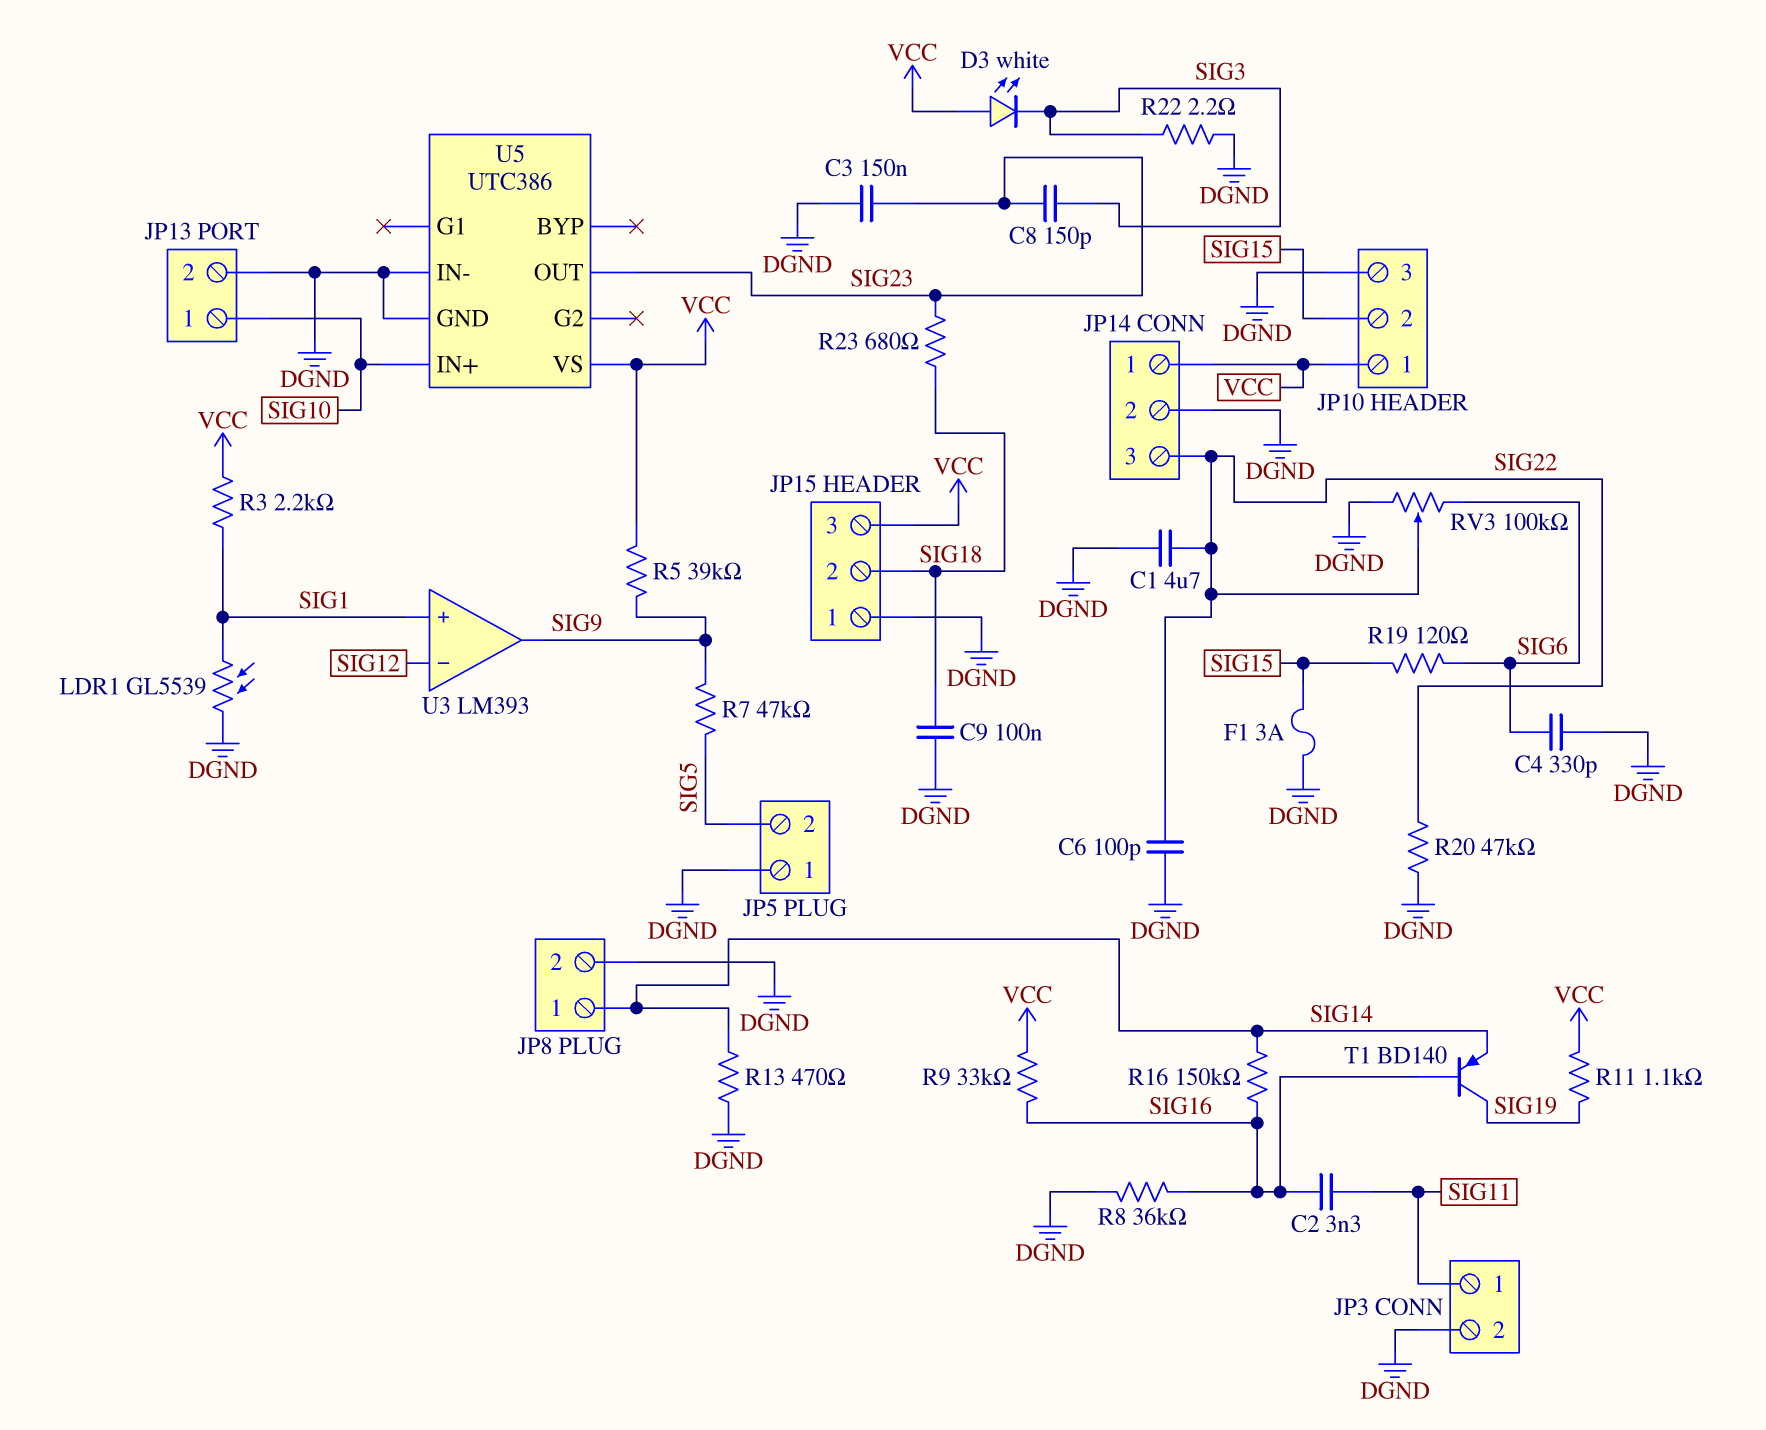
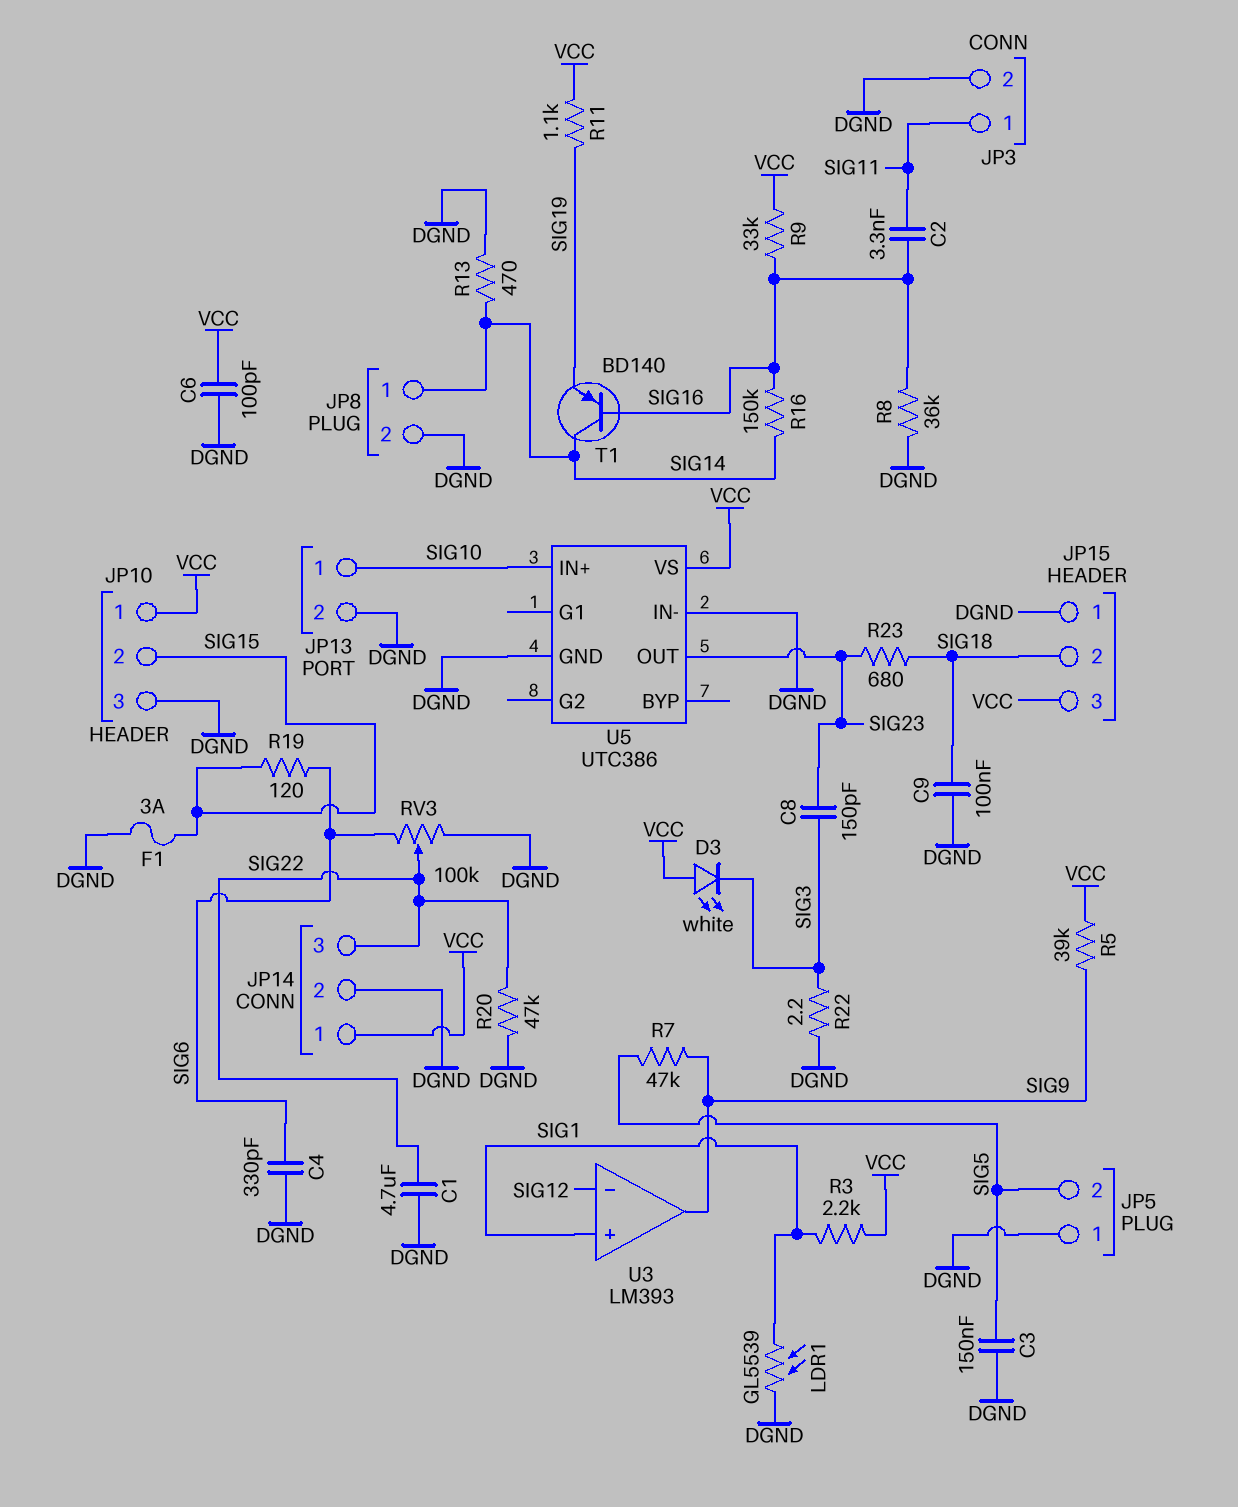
C3: 150nF (DGND, SIG23) -> 150nF (DGND, SIG5)
C6: 100pF (DGND, SIG22) -> 100pF (DGND, VCC)
T1: PNP BD140 (B SIG16, C SIG19, E SIG14) -> PNP BD140 (B SIG16, C SIG14, E SIG19)

